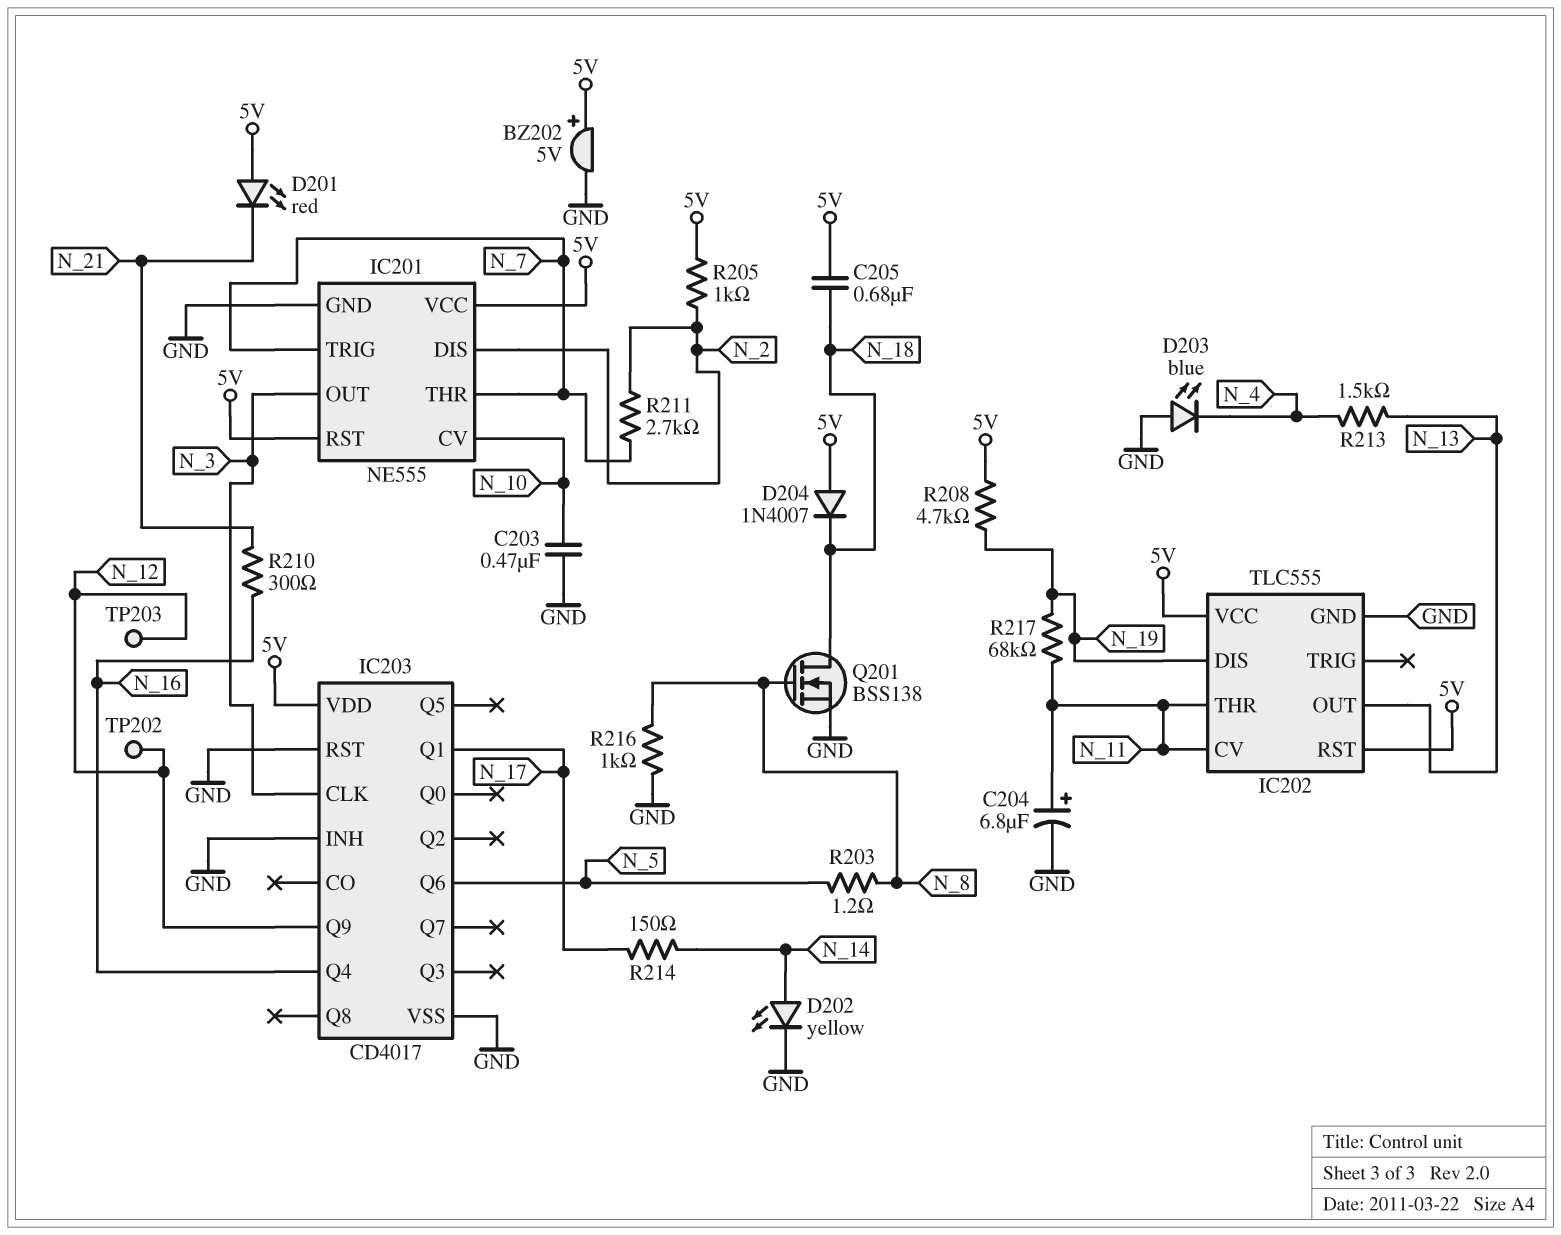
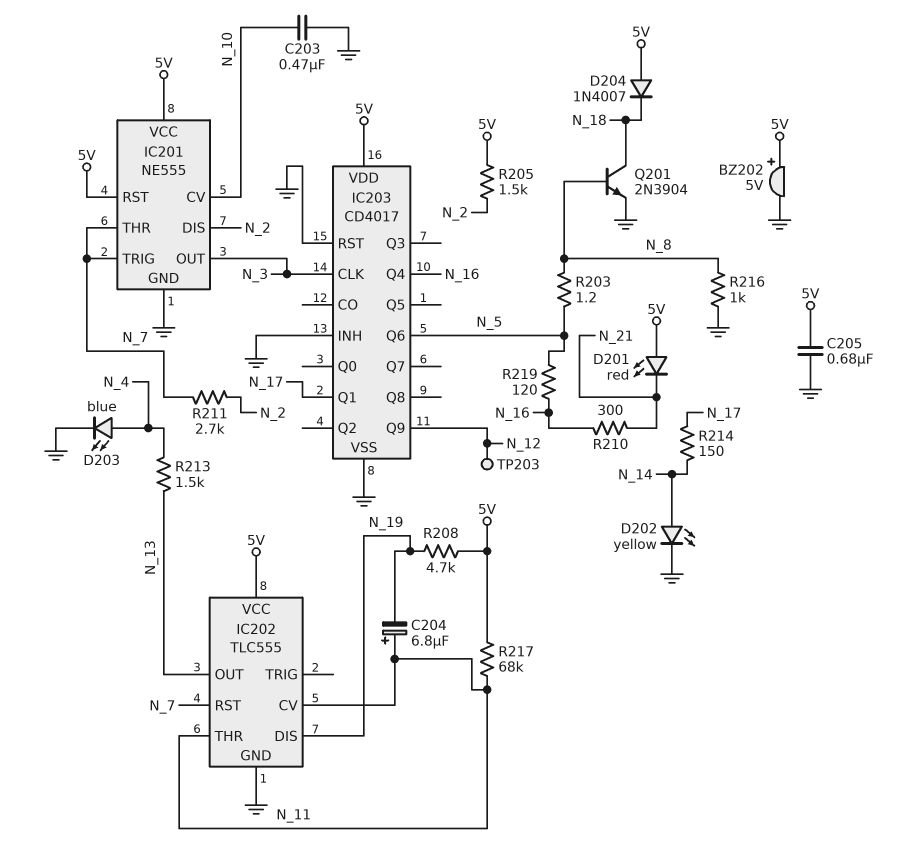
C204: 6.8uF (plus N_11, minus GND) -> 6.8uF (plus N_11, minus N_19)
C205: 680nF (5V, N_18) -> 680nF (5V, GND)
D203: LED blue (A GND, K N_4) -> LED blue (A N_4, K GND)
IC202 pin RST: 5V -> N_7
Q201: NMOS BSS138 (G N_8, D N_18, S GND) -> NPN 2N3904 (B N_8, C N_18, E GND)
R205: 1k (5V, N_2) -> 1.5k (5V, N_2)
R217: 68k (N_11, N_19) -> 68k (5V, N_11)
R219: none -> 120 (N_5, N_16)
TP202: test point (N_12) -> none

